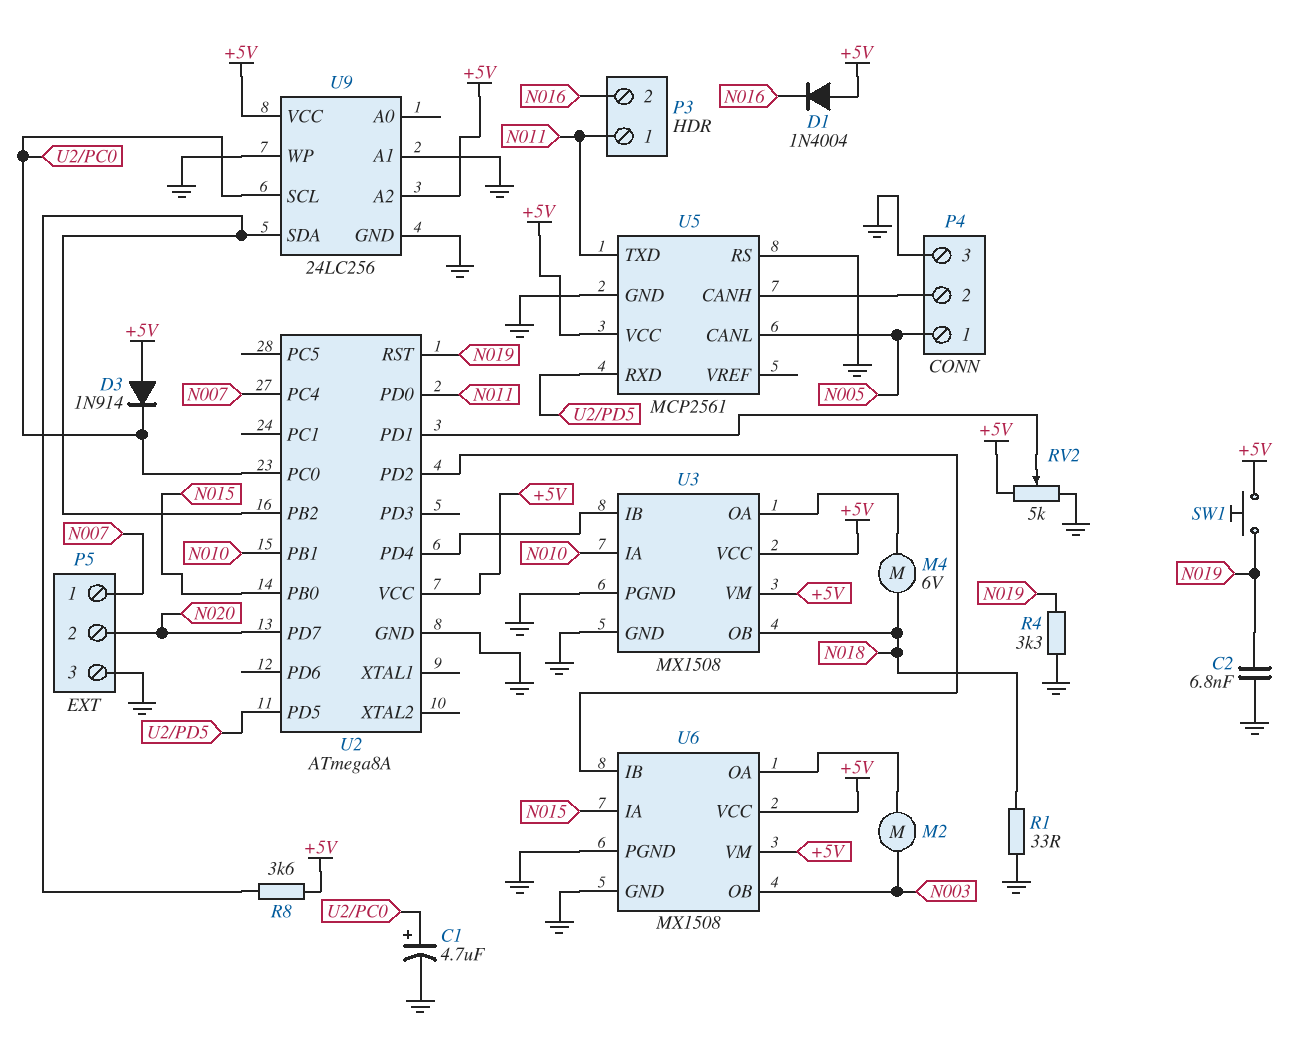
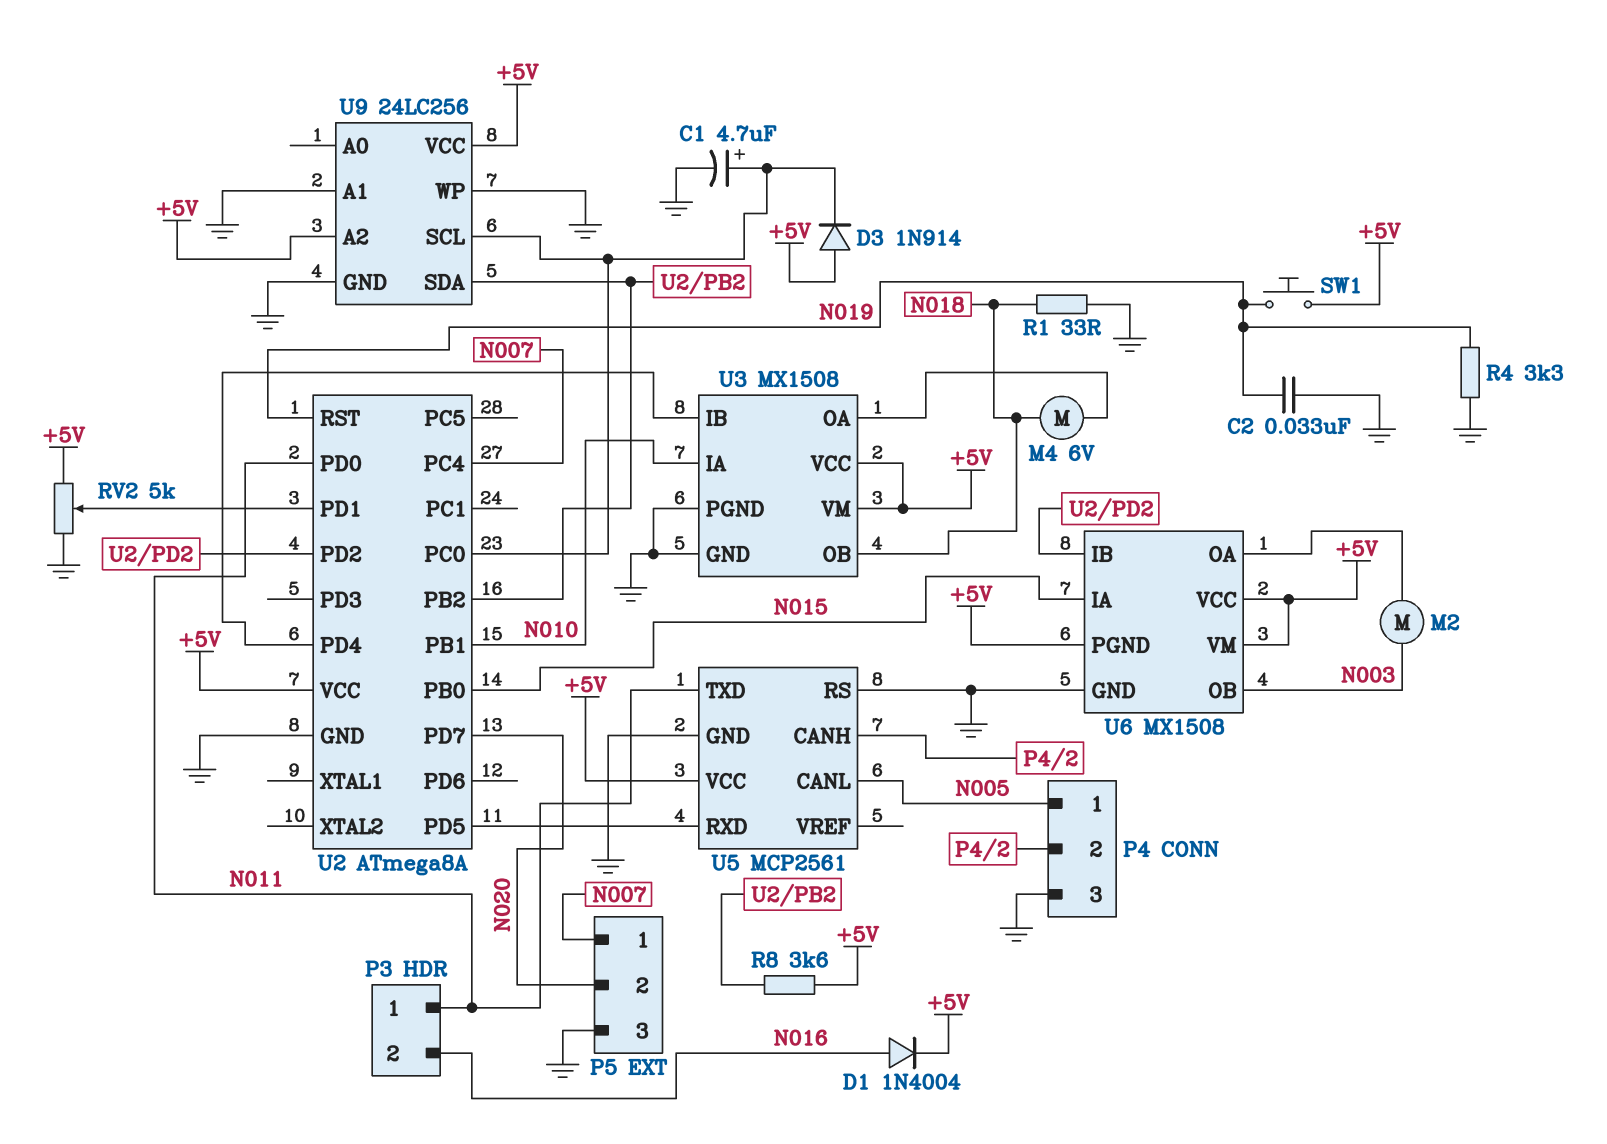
C2: 6.8nF (GND, N019) -> 33nF (GND, N019)
D1: diode 1N4004 (A +5V, K N016) -> diode 1N4004 (A N016, K +5V)
U6 pin PGND: GND -> +5V

